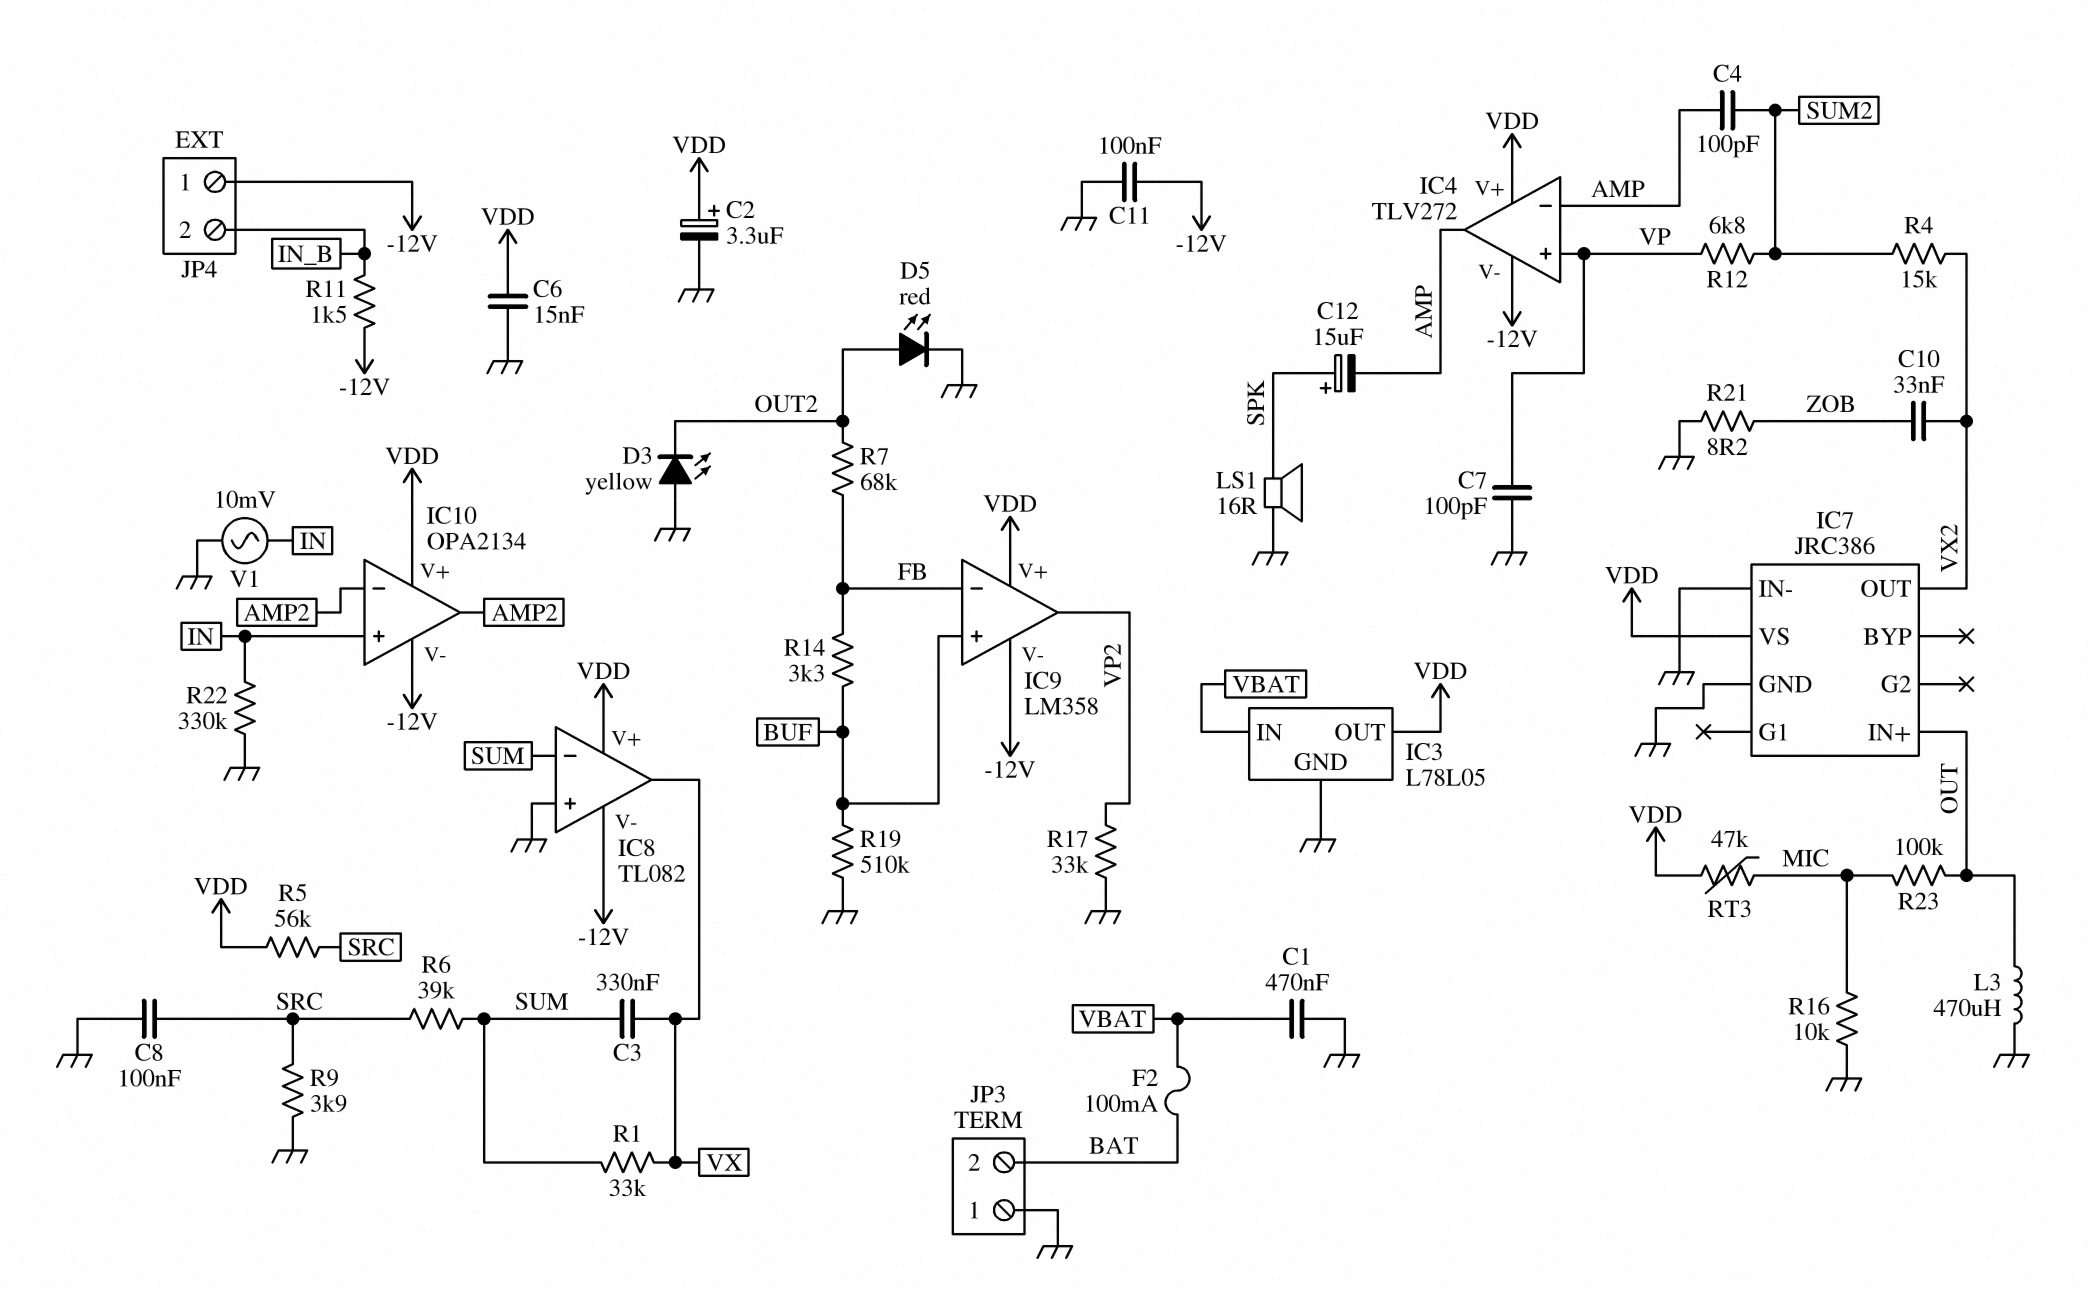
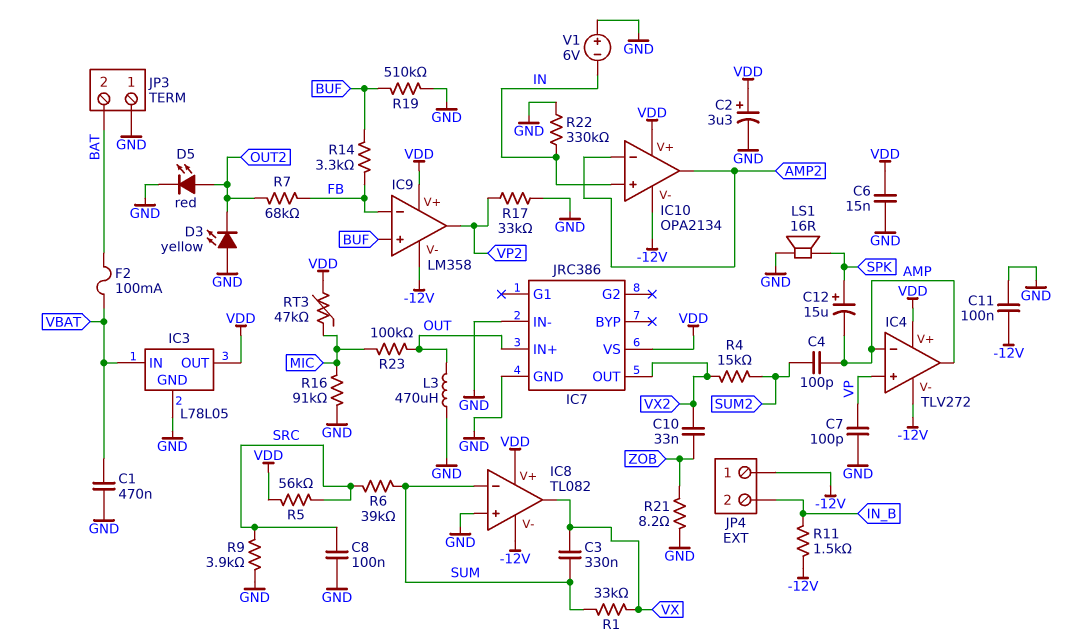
R12: 6.8k (SUM2, VP) -> none
R16: 10k (GND, MIC) -> 91k (GND, MIC)
V1: AC 10mV (GND, IN) -> 6V (plus GND, minus IN)

